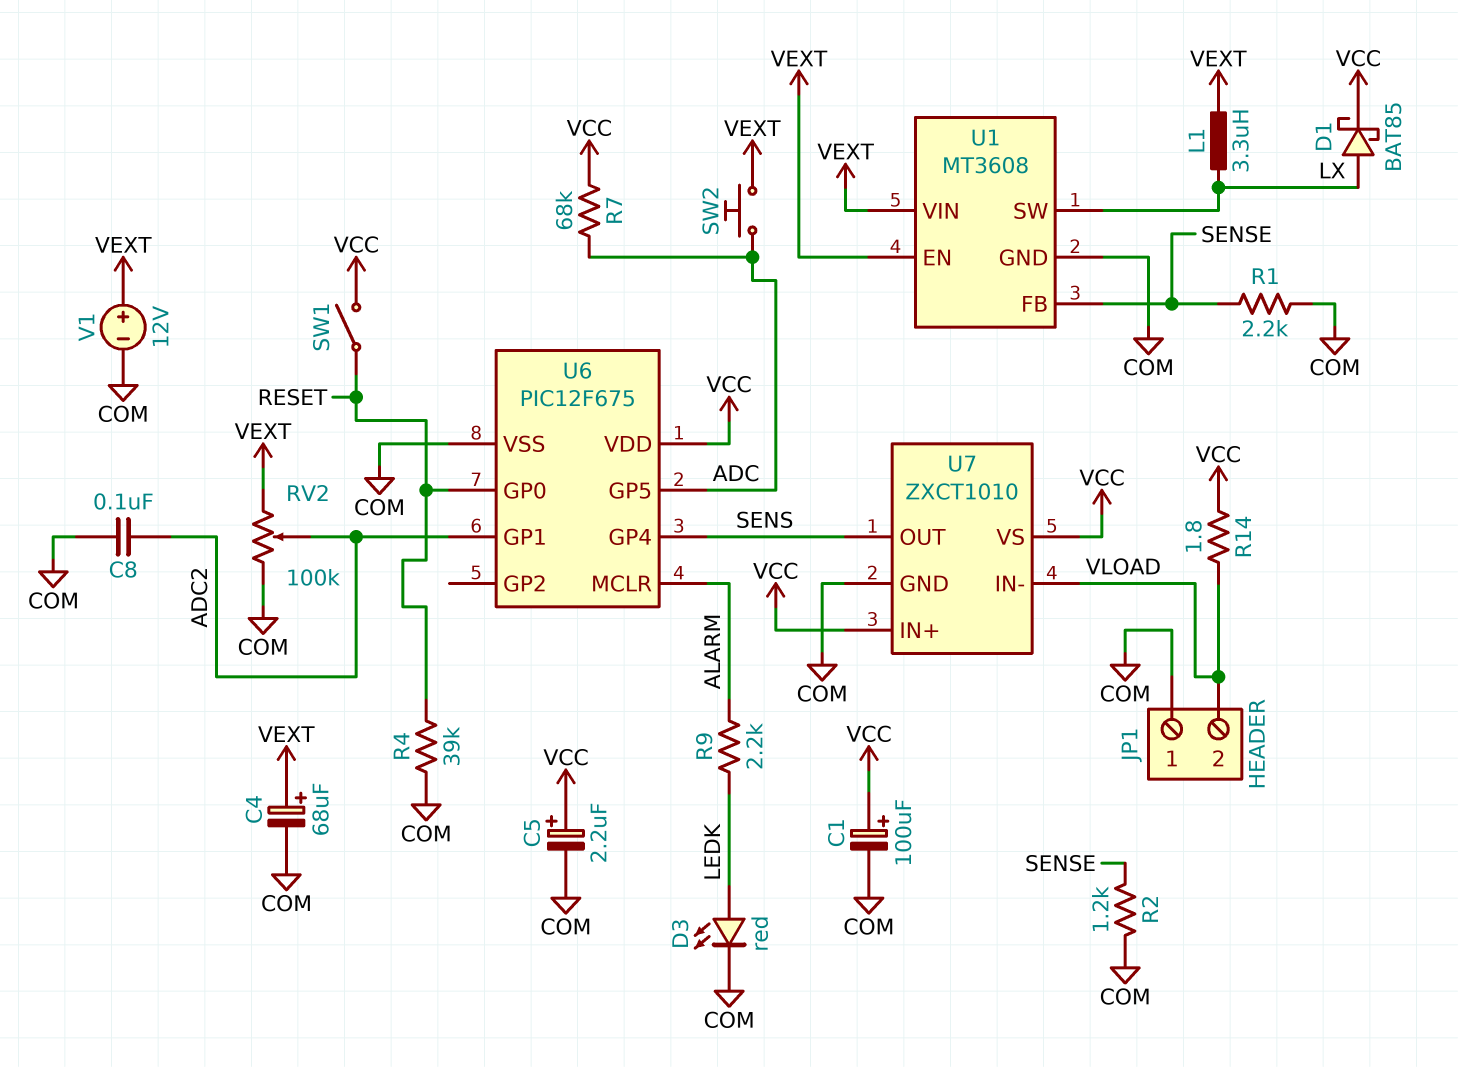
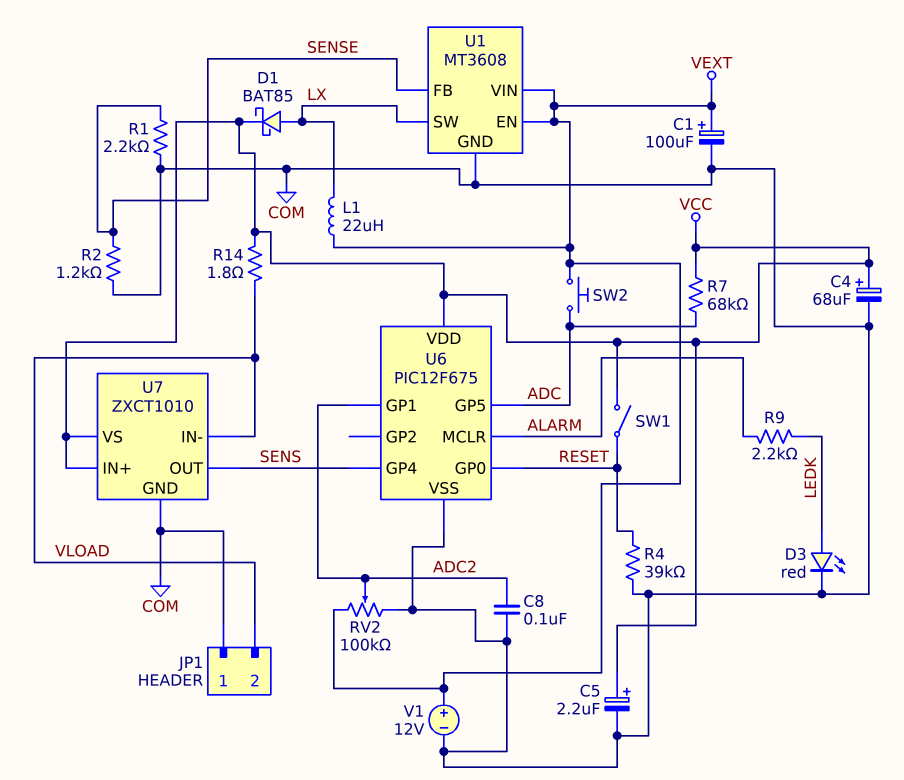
C1: 100uF (plus VCC, minus COM) -> 100uF (plus VEXT, minus COM)
C4: 68uF (plus VEXT, minus COM) -> 68uF (plus VCC, minus COM)
L1: 3.3uH (LX, VEXT) -> 22uH (LX, VEXT)

